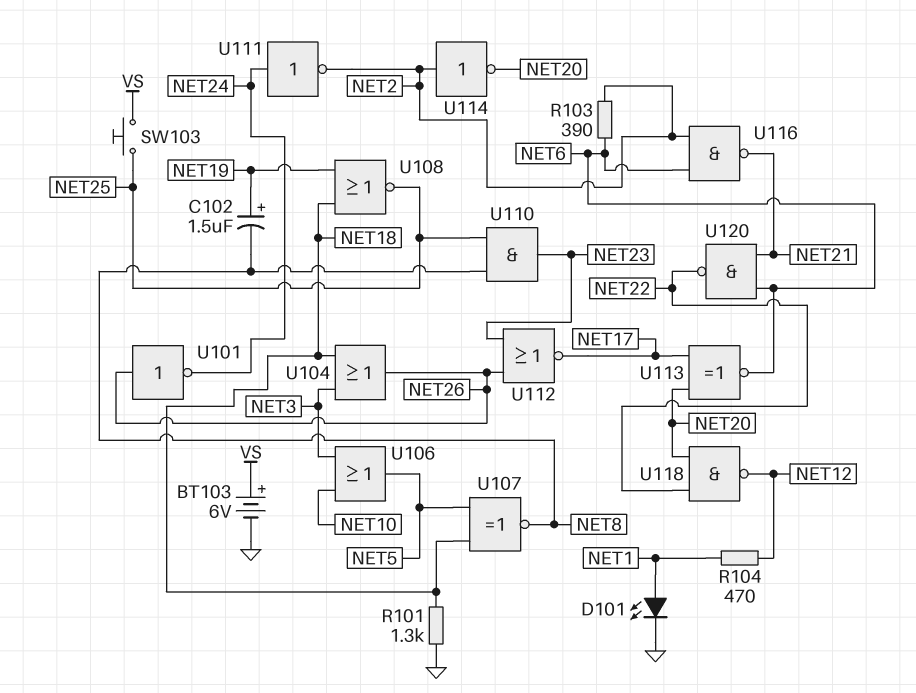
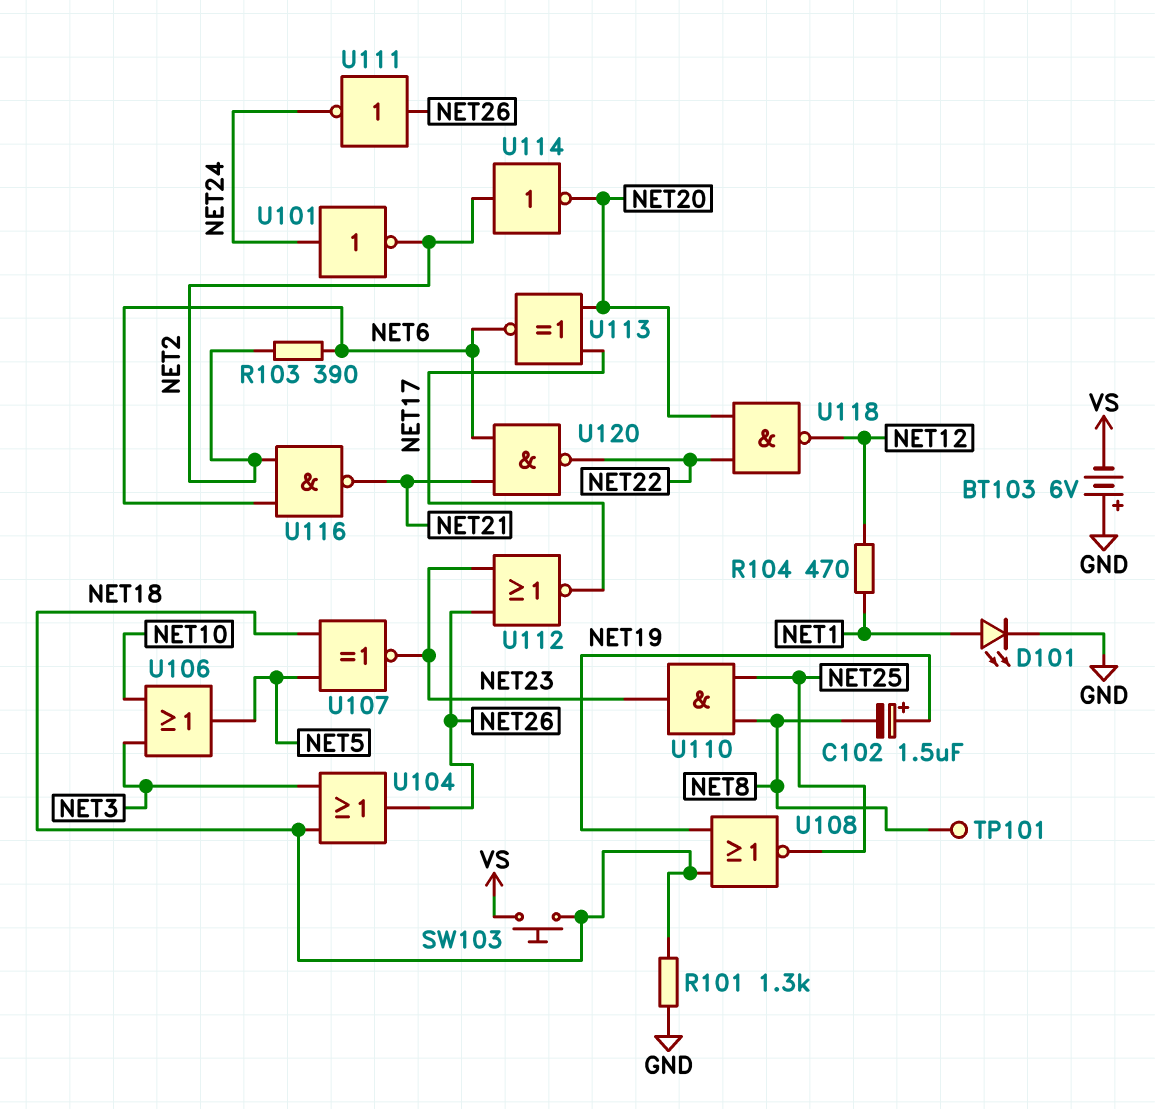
BT103: 6V (plus VS, minus GND) -> 6V (plus GND, minus VS)
SW103: button (NET25, VS) -> button (NET18, VS)
TP101: none -> test point (NET8)
U101: NOT (in NET26, out NET24) -> NOT (in NET24, out NET2)
U107: XNOR (in NET5, in NET18, out NET8) -> XNOR (in NET5, in NET18, out NET23)
U111: NOT (in NET24, out NET2) -> NOT (in NET26, out NET24)

